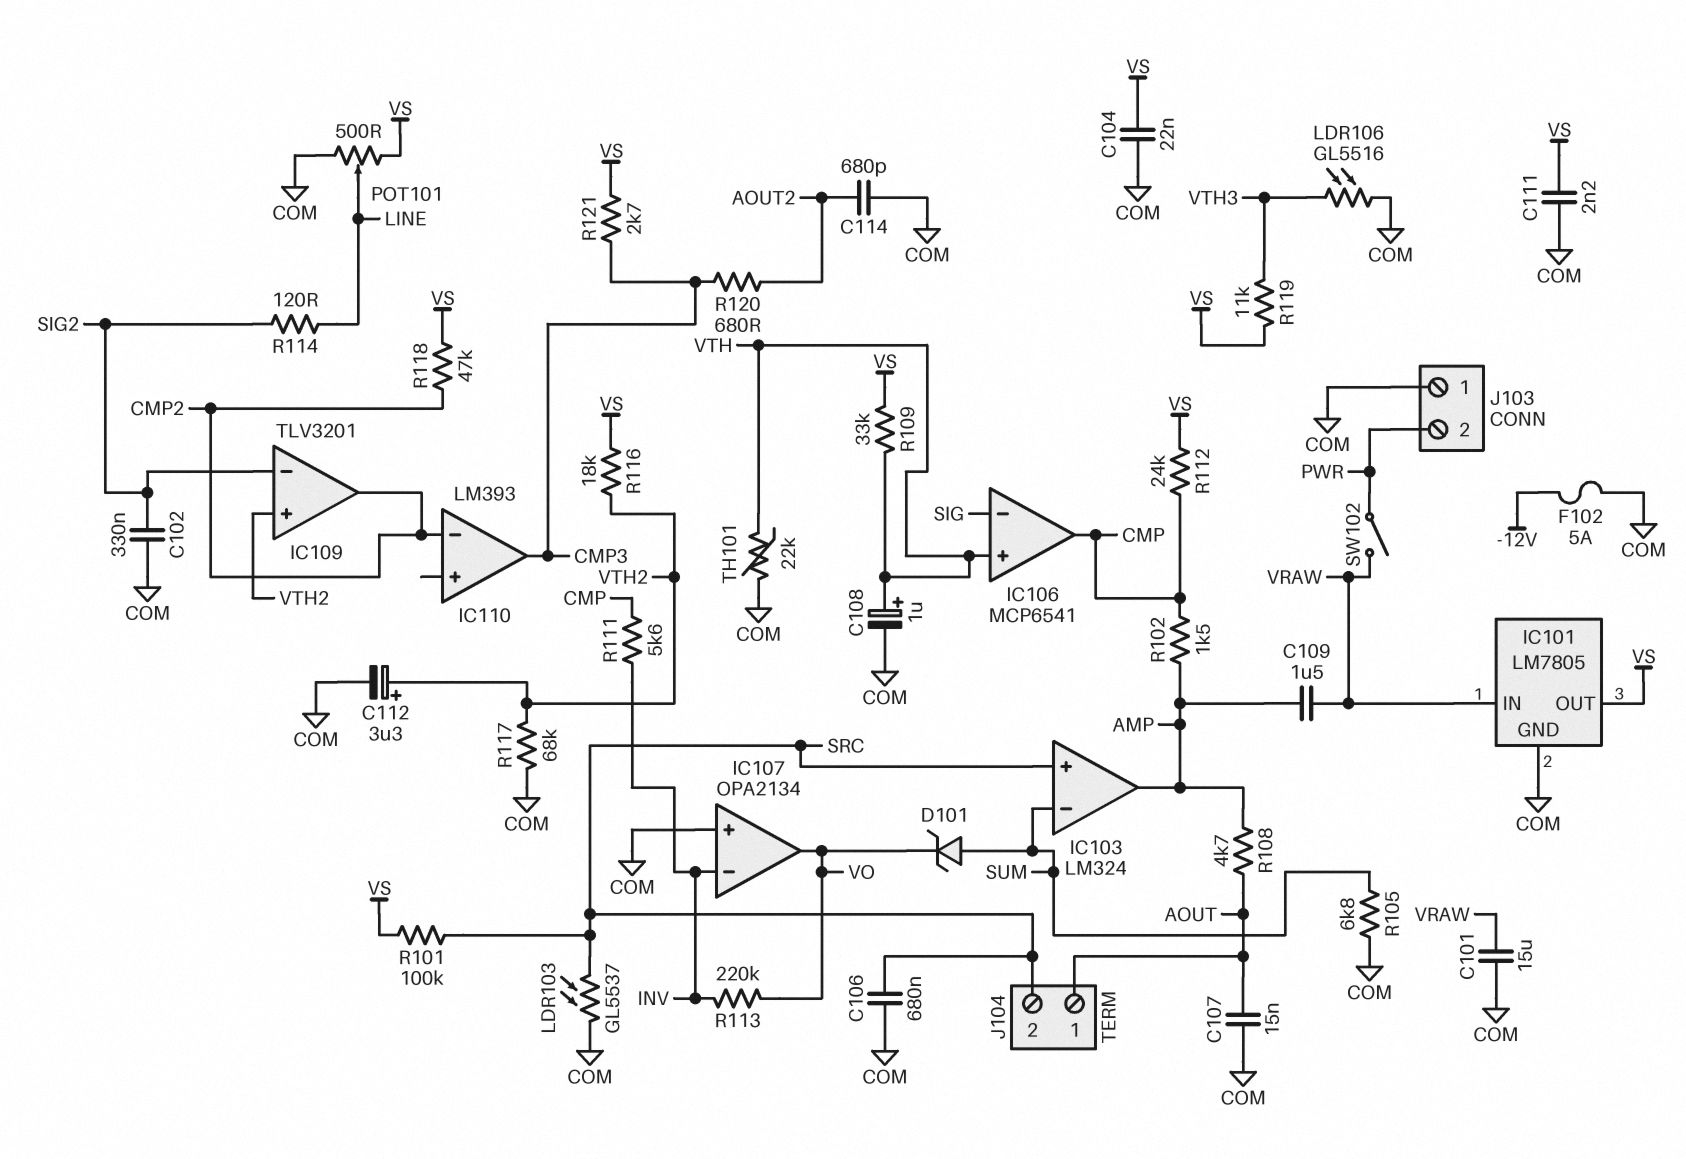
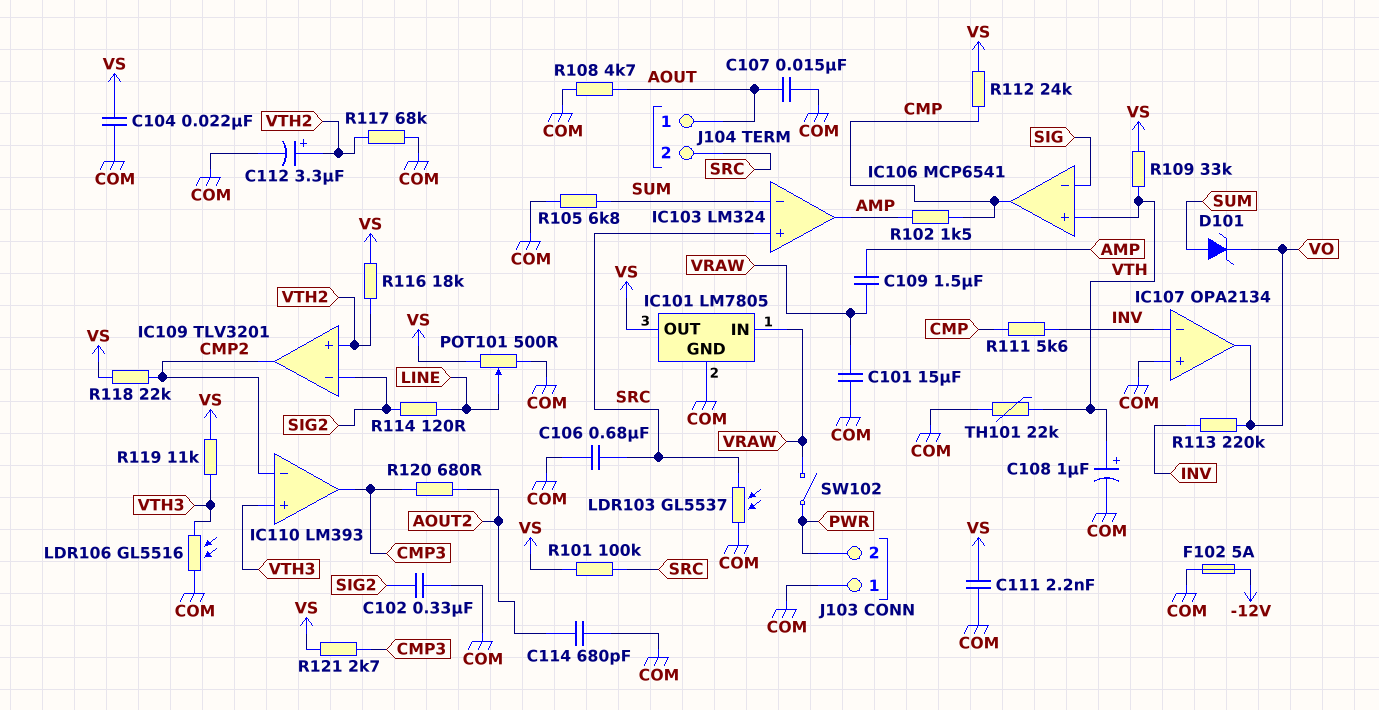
IC110 pin in+: none -> VTH3
R108: 4.7k (AMP, AOUT) -> 4.7k (AOUT, COM)
R118: 47k (CMP2, VS) -> 22k (CMP2, VS)

